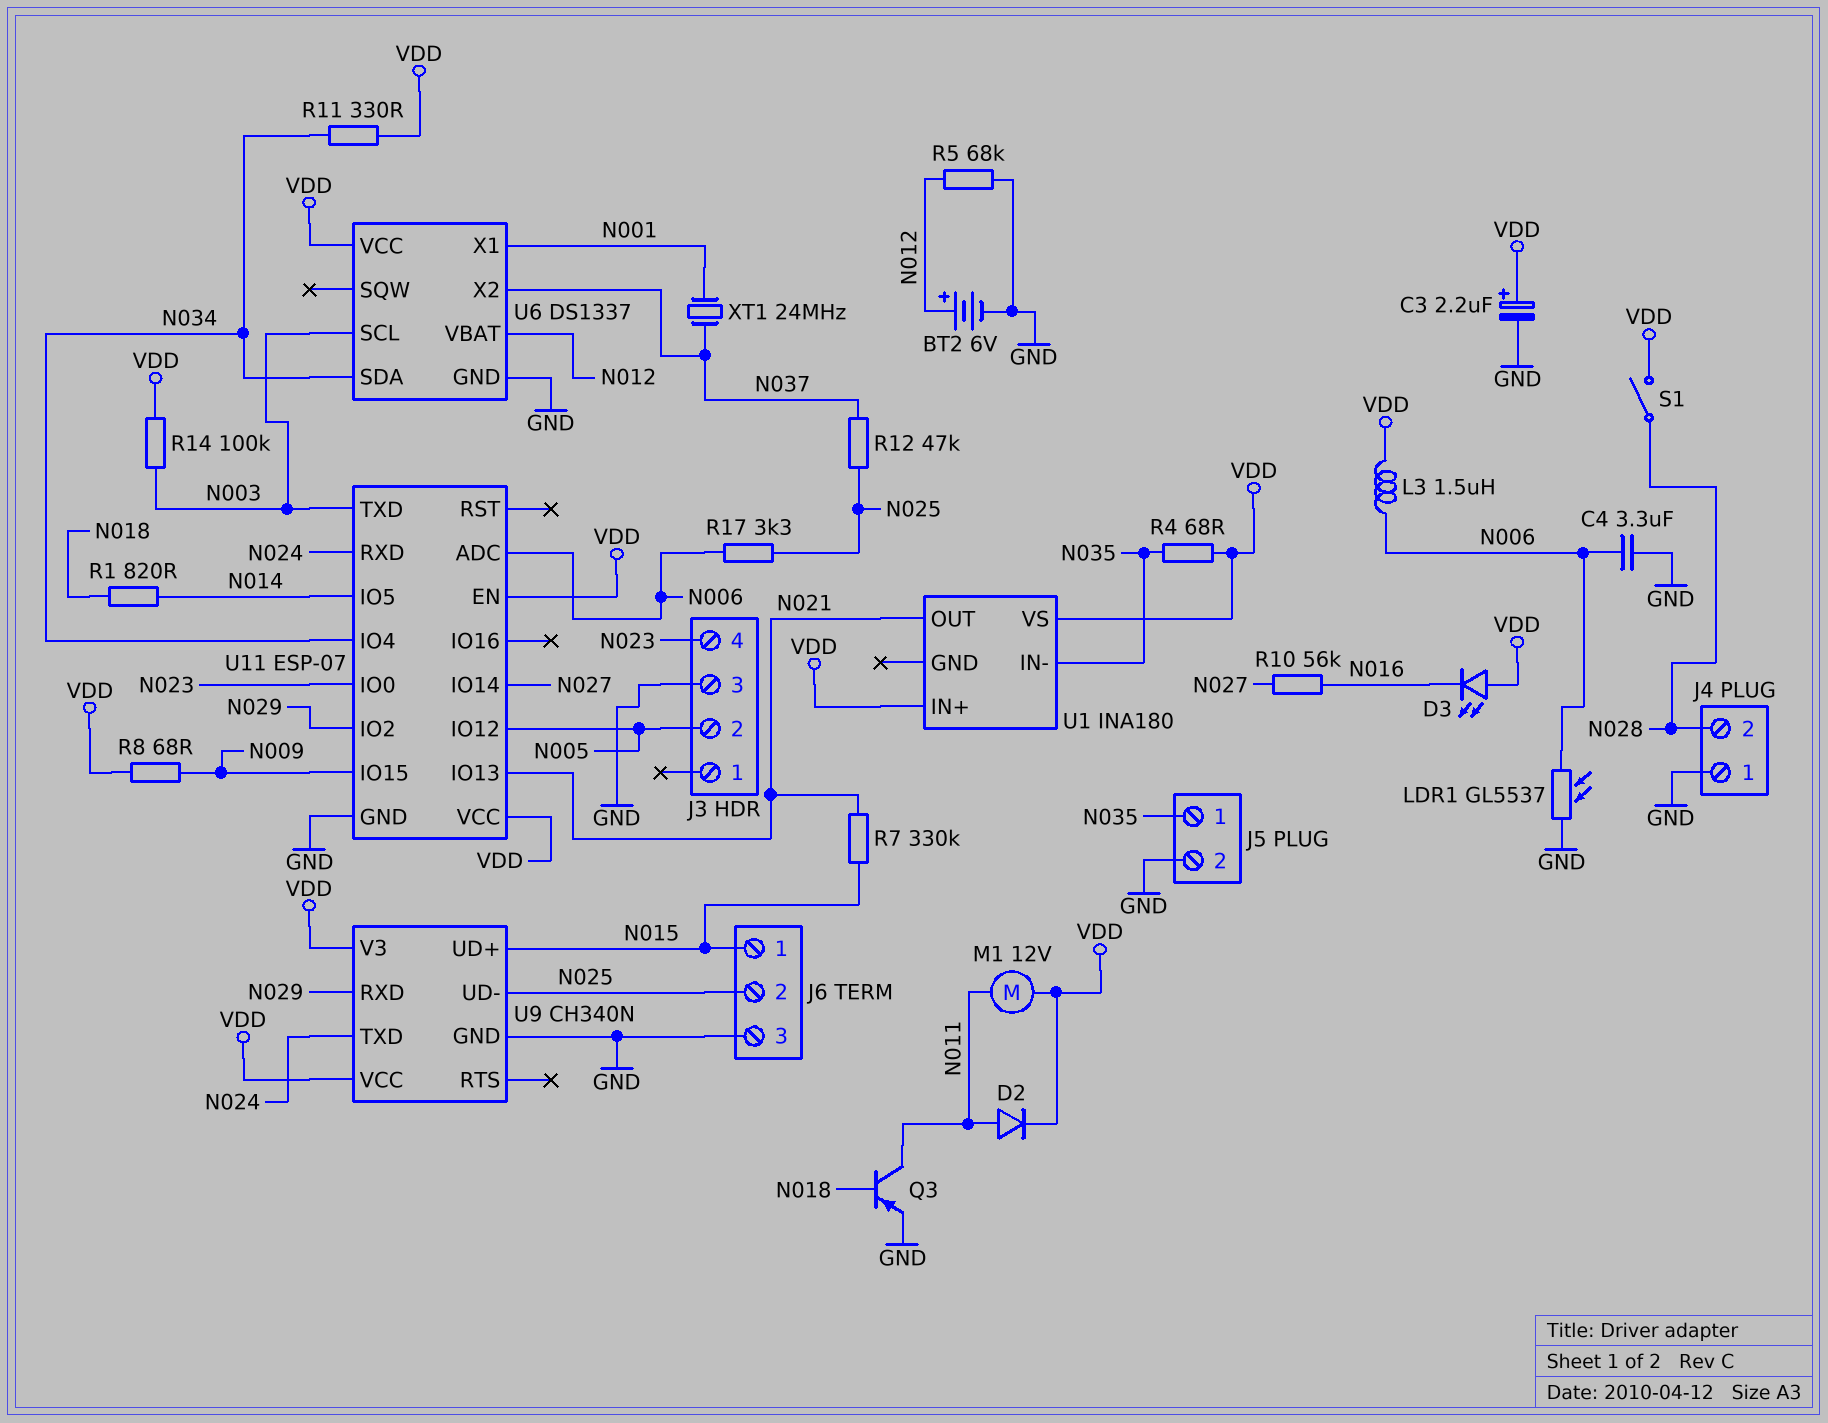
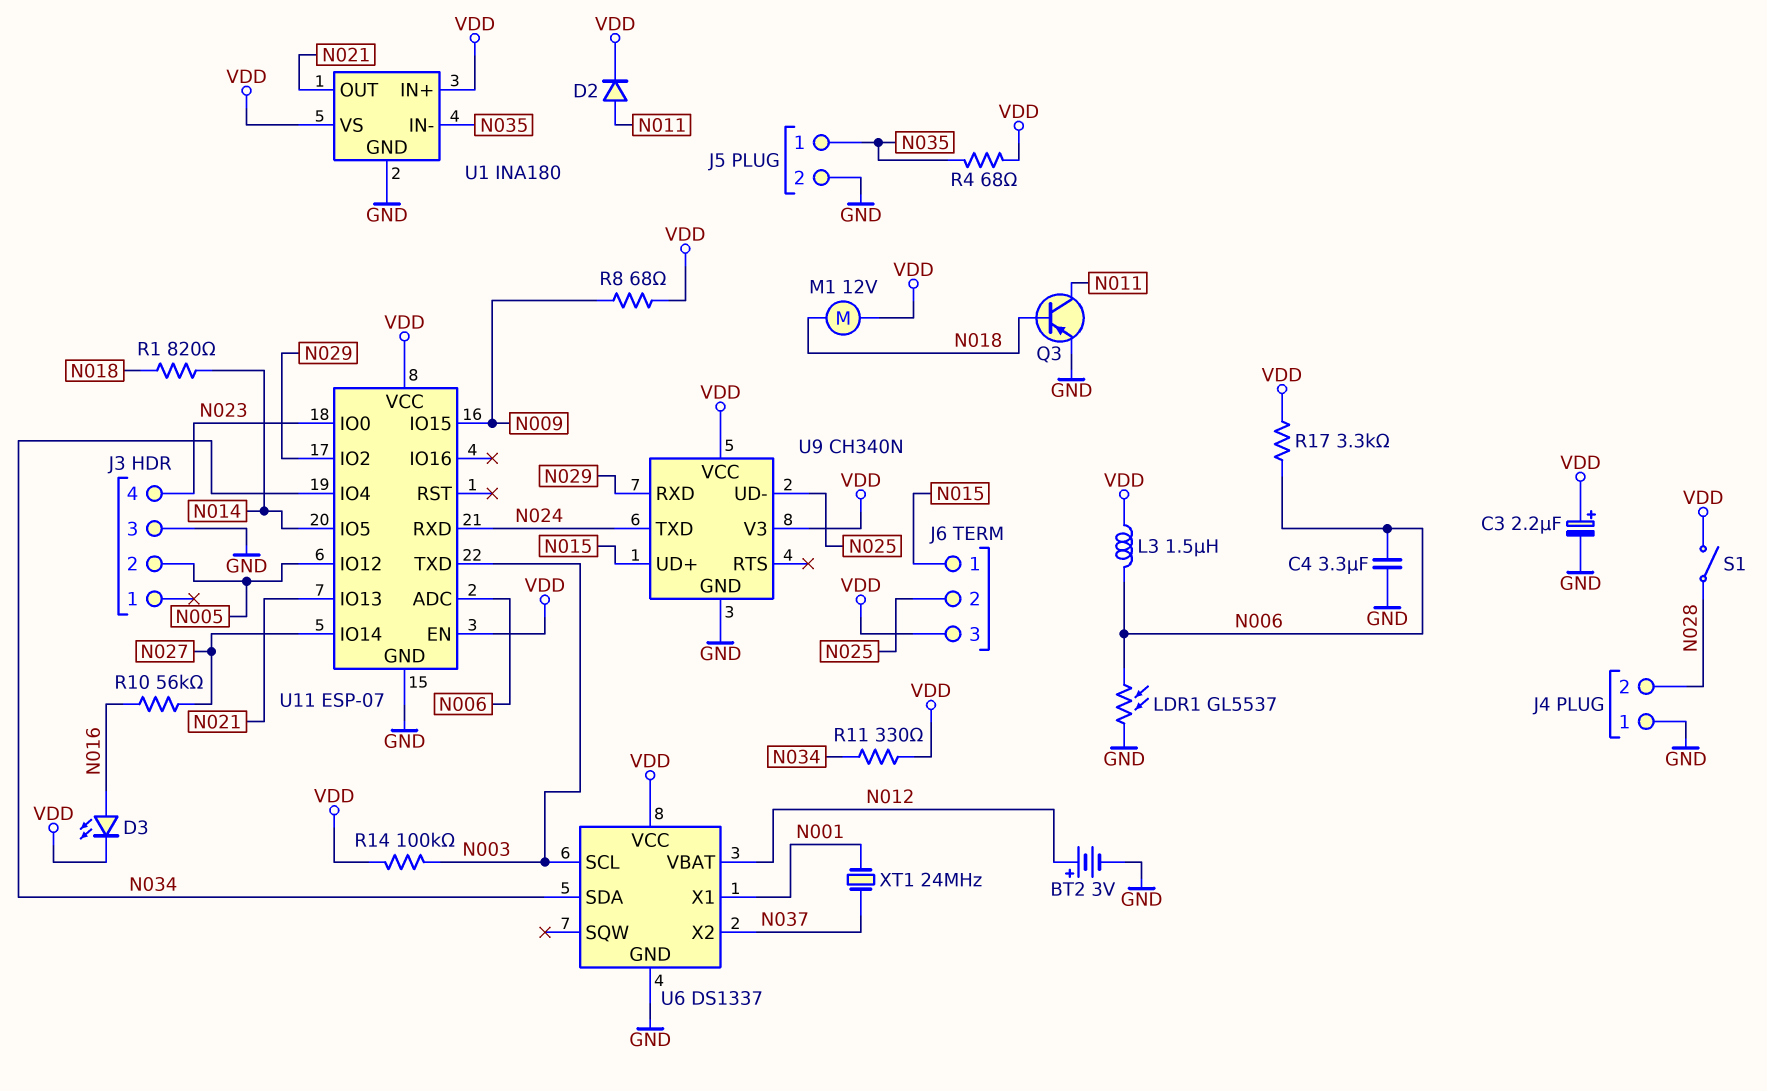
BT2: 6V (plus N012, minus GND) -> 3V (plus N012, minus GND)
D3: LED (A VDD, K N016) -> LED (A N016, K VDD)
J6 pin 3: GND -> VDD
M1: motor 12V (N011, VDD) -> motor 12V (N018, VDD)
R5: 68k (GND, N012) -> none
R7: 330k (N015, N021) -> none
R12: 47k (N025, N037) -> none
R17: 3.3k (N006, N025) -> 3.3k (N006, VDD)
U1 pin GND: none -> GND

